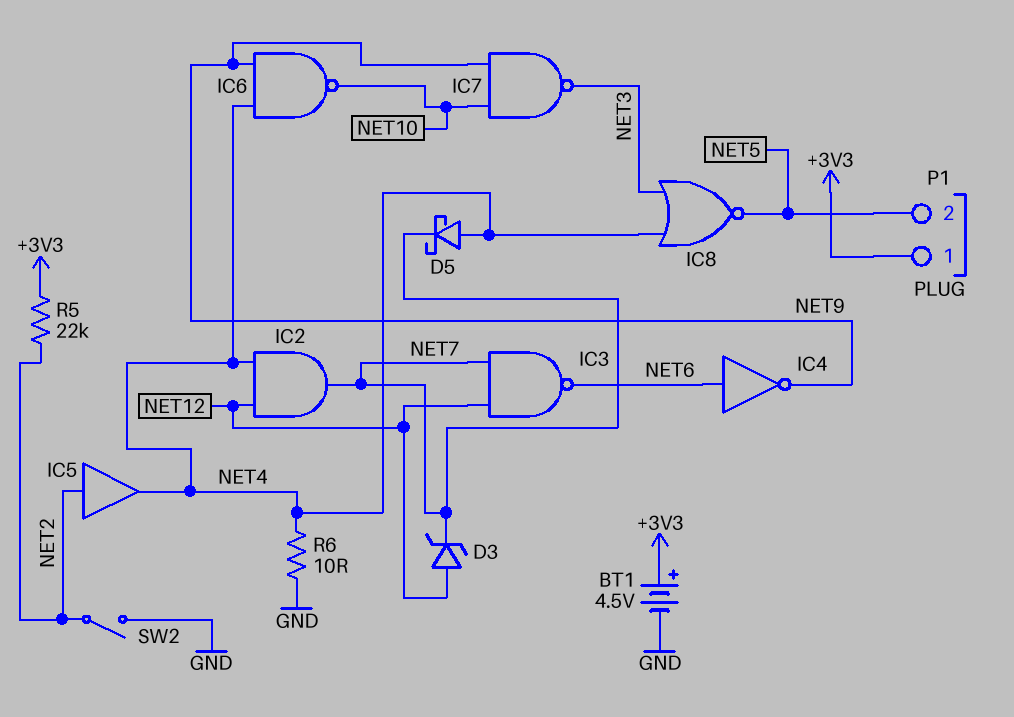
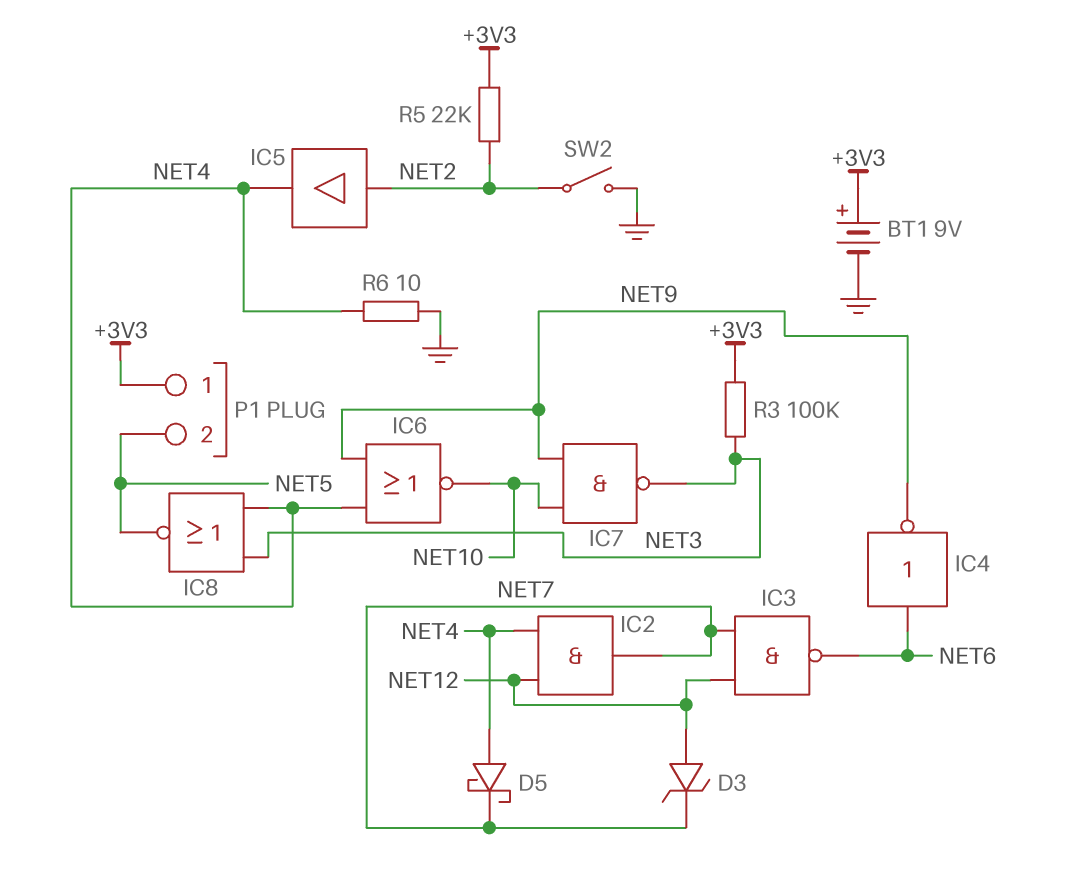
BT1: 4.5V (plus +3V3, minus GND) -> 9V (plus +3V3, minus GND)
IC6: NAND (in NET4, in NET9, out NET10) -> NOR (in NET4, in NET9, out NET10)
R3: none -> 100k (+3V3, NET3)

